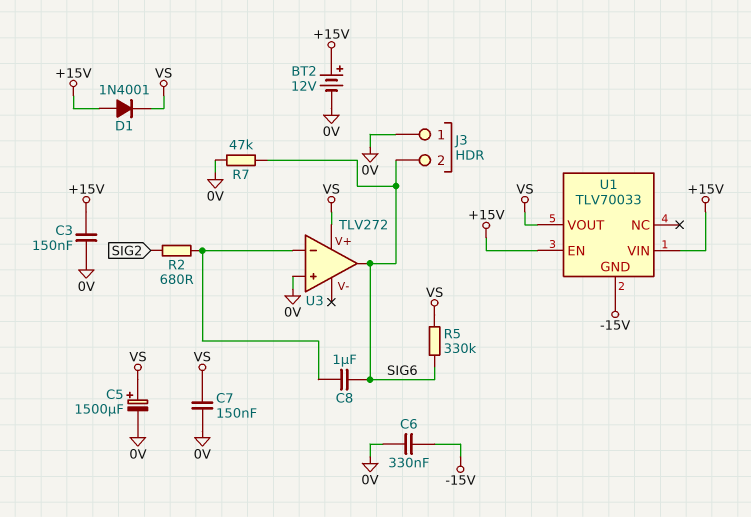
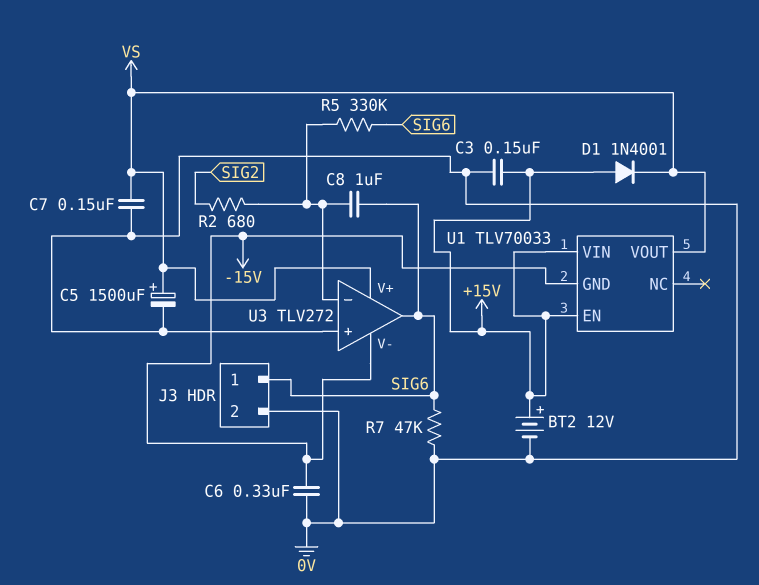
J3 pin 1: 0V -> SIG6
J3 pin 2: SIG6 -> 0V
R5: 330k (SIG6, VS) -> 330k (SIG6, U3/in-)
U3 pin V-: none -> -15V

